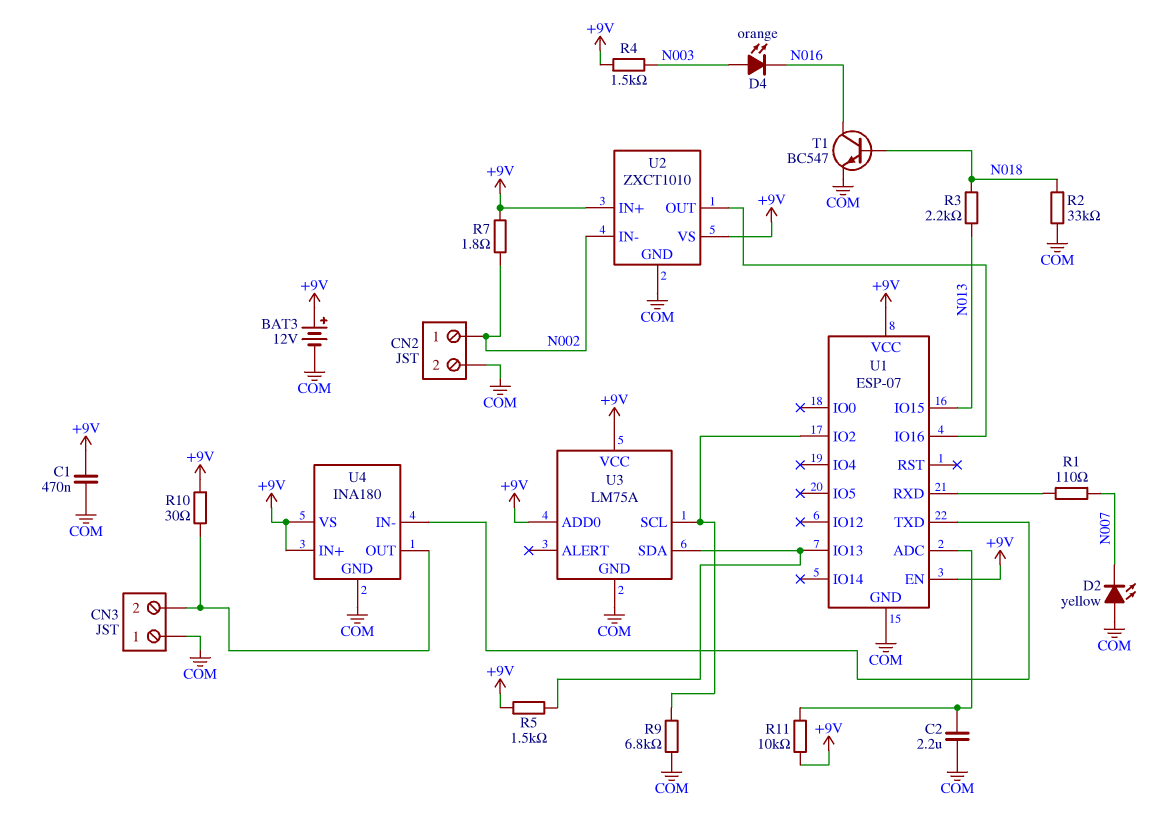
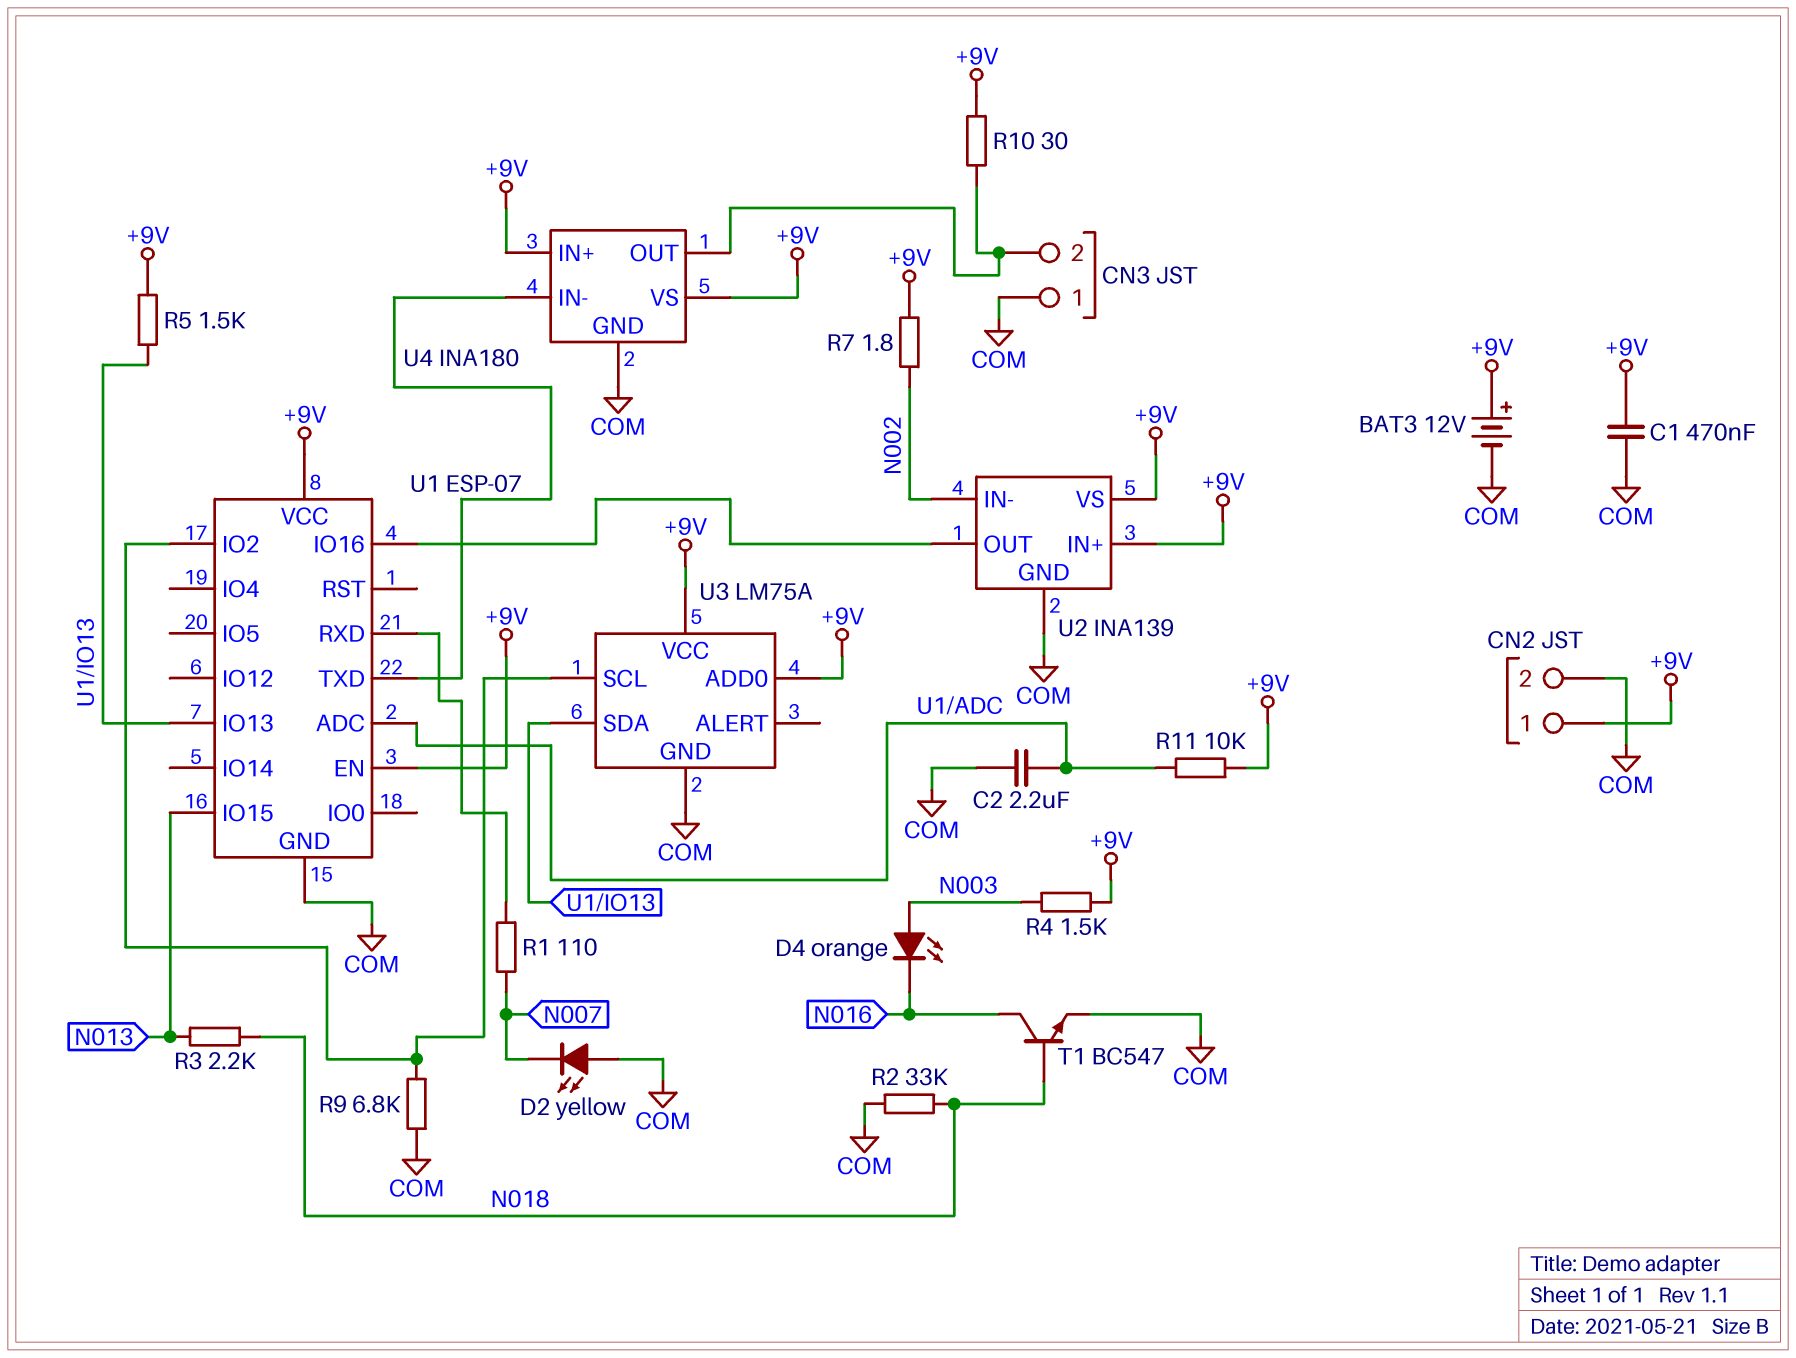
CN2 pin 1: N002 -> +9V
U2: ZXCT1010 -> INA139

